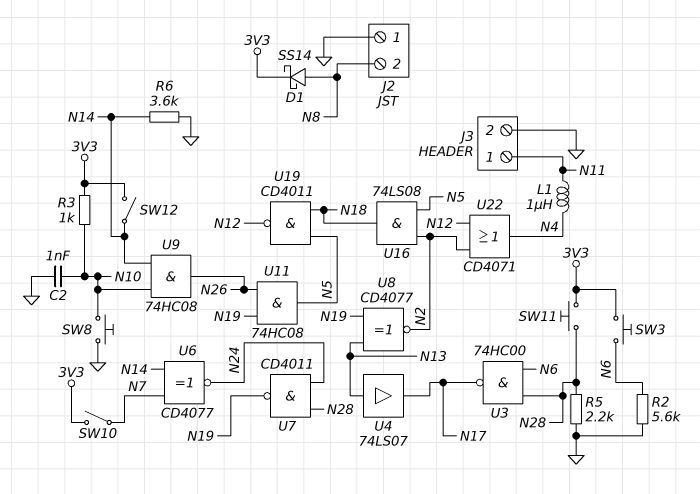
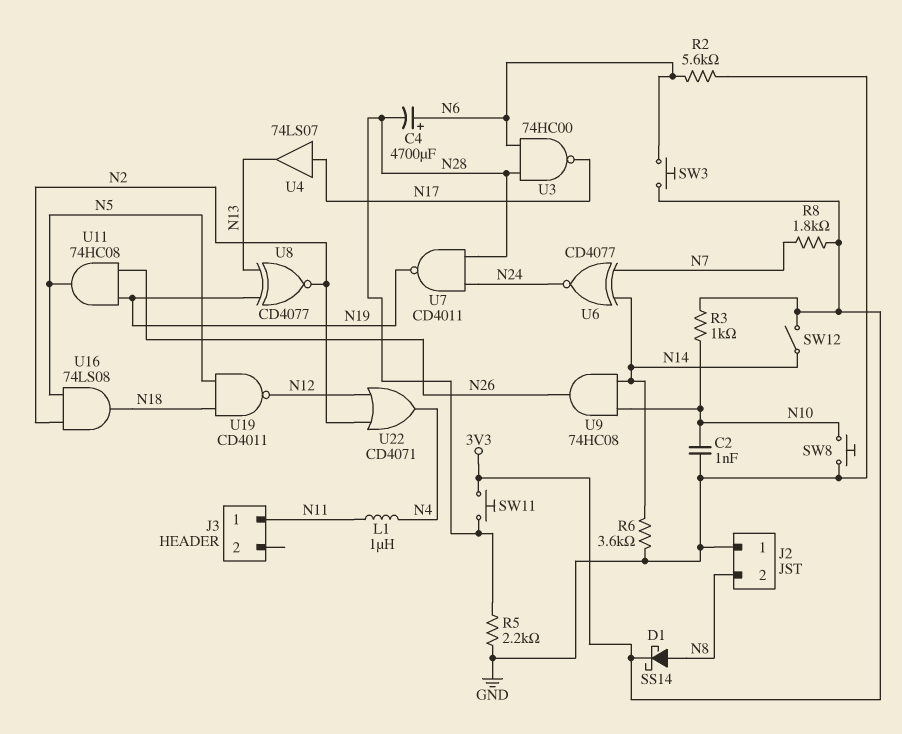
C4: none -> 4700uF (plus N6, minus N28)
J3 pin 2: GND -> none
R8: none -> 1.8k (3V3, N7)
SW10: switch (3V3, N7) -> none
U4: buffer 74LS07 (in N13, out N17) -> buffer 74LS07 (in N17, out N13)

